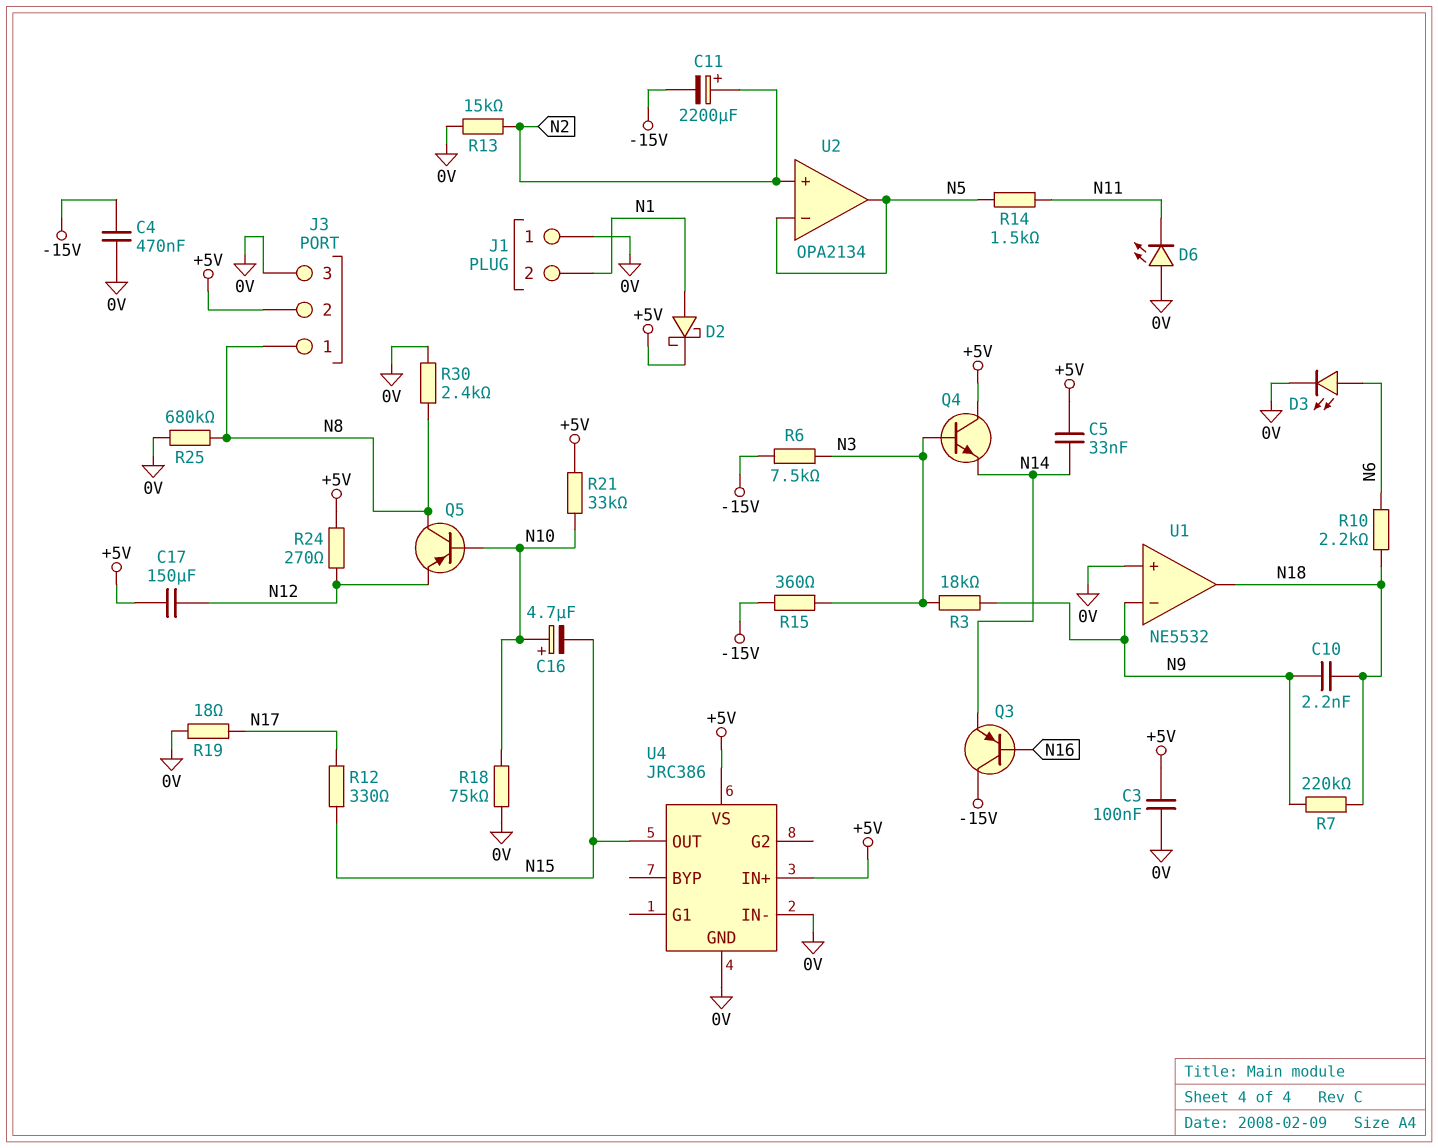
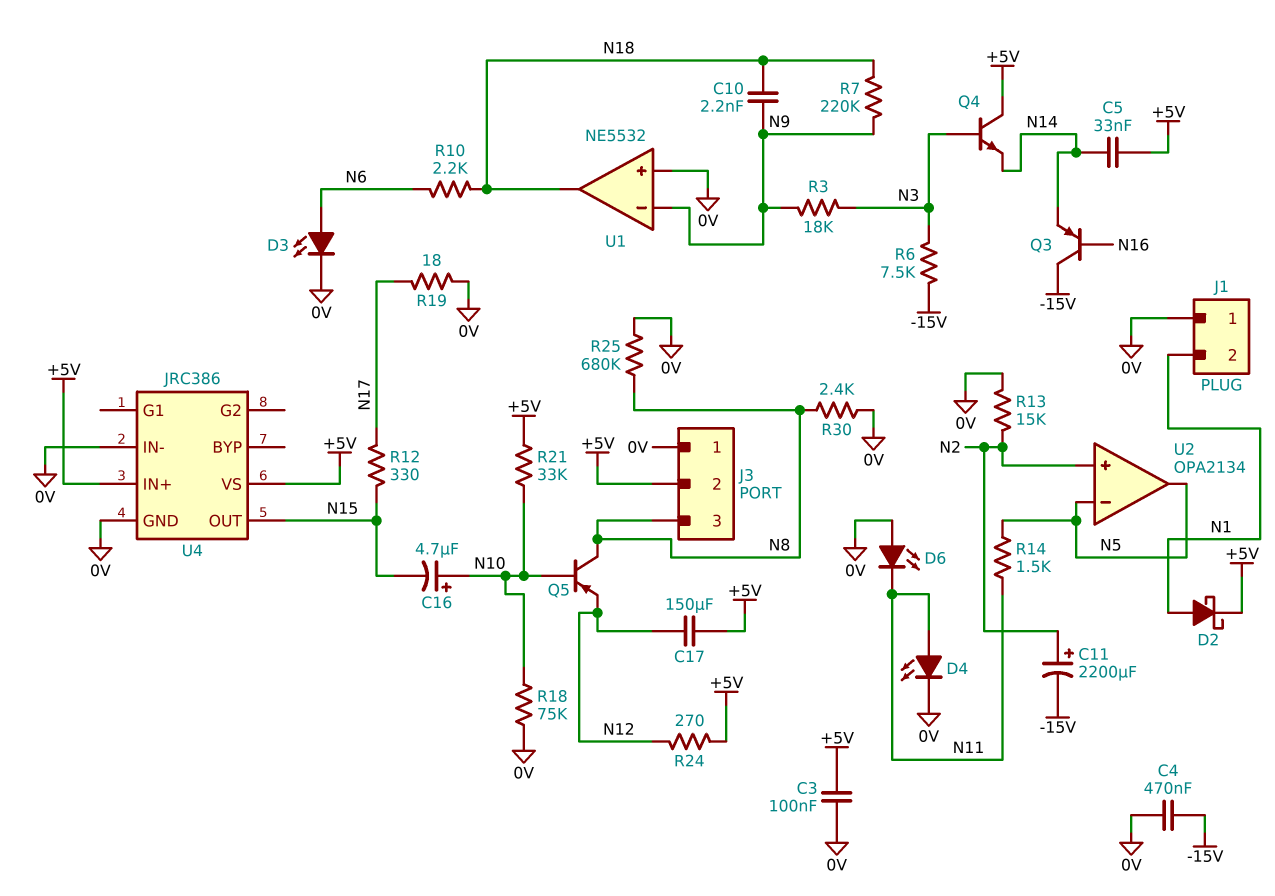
D4: none -> LED (A N11, K 0V)
J3 pin 1: N8 -> 0V
J3 pin 3: 0V -> N8
R15: 360 (-15V, N3) -> none

